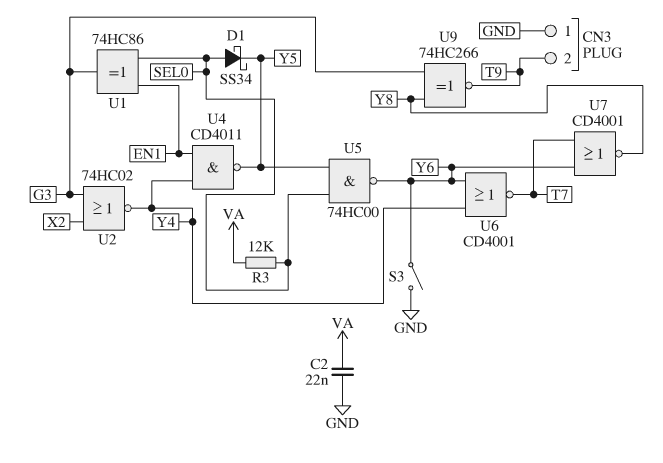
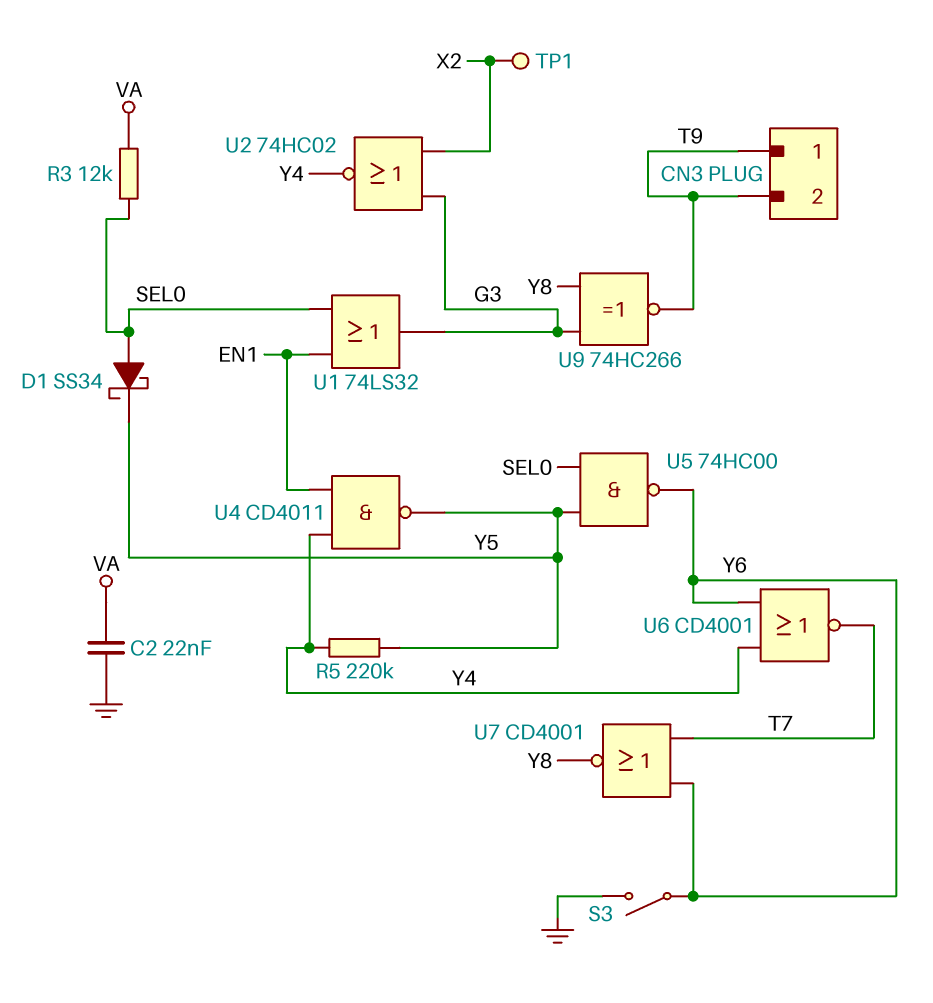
CN3 pin 1: GND -> T9
R5: none -> 220k (Y4, Y5)
TP1: none -> test point (X2)
U1: XOR 74HC86 (in EN1, in SEL0, out G3) -> OR 74LS32 (in EN1, in SEL0, out G3)

